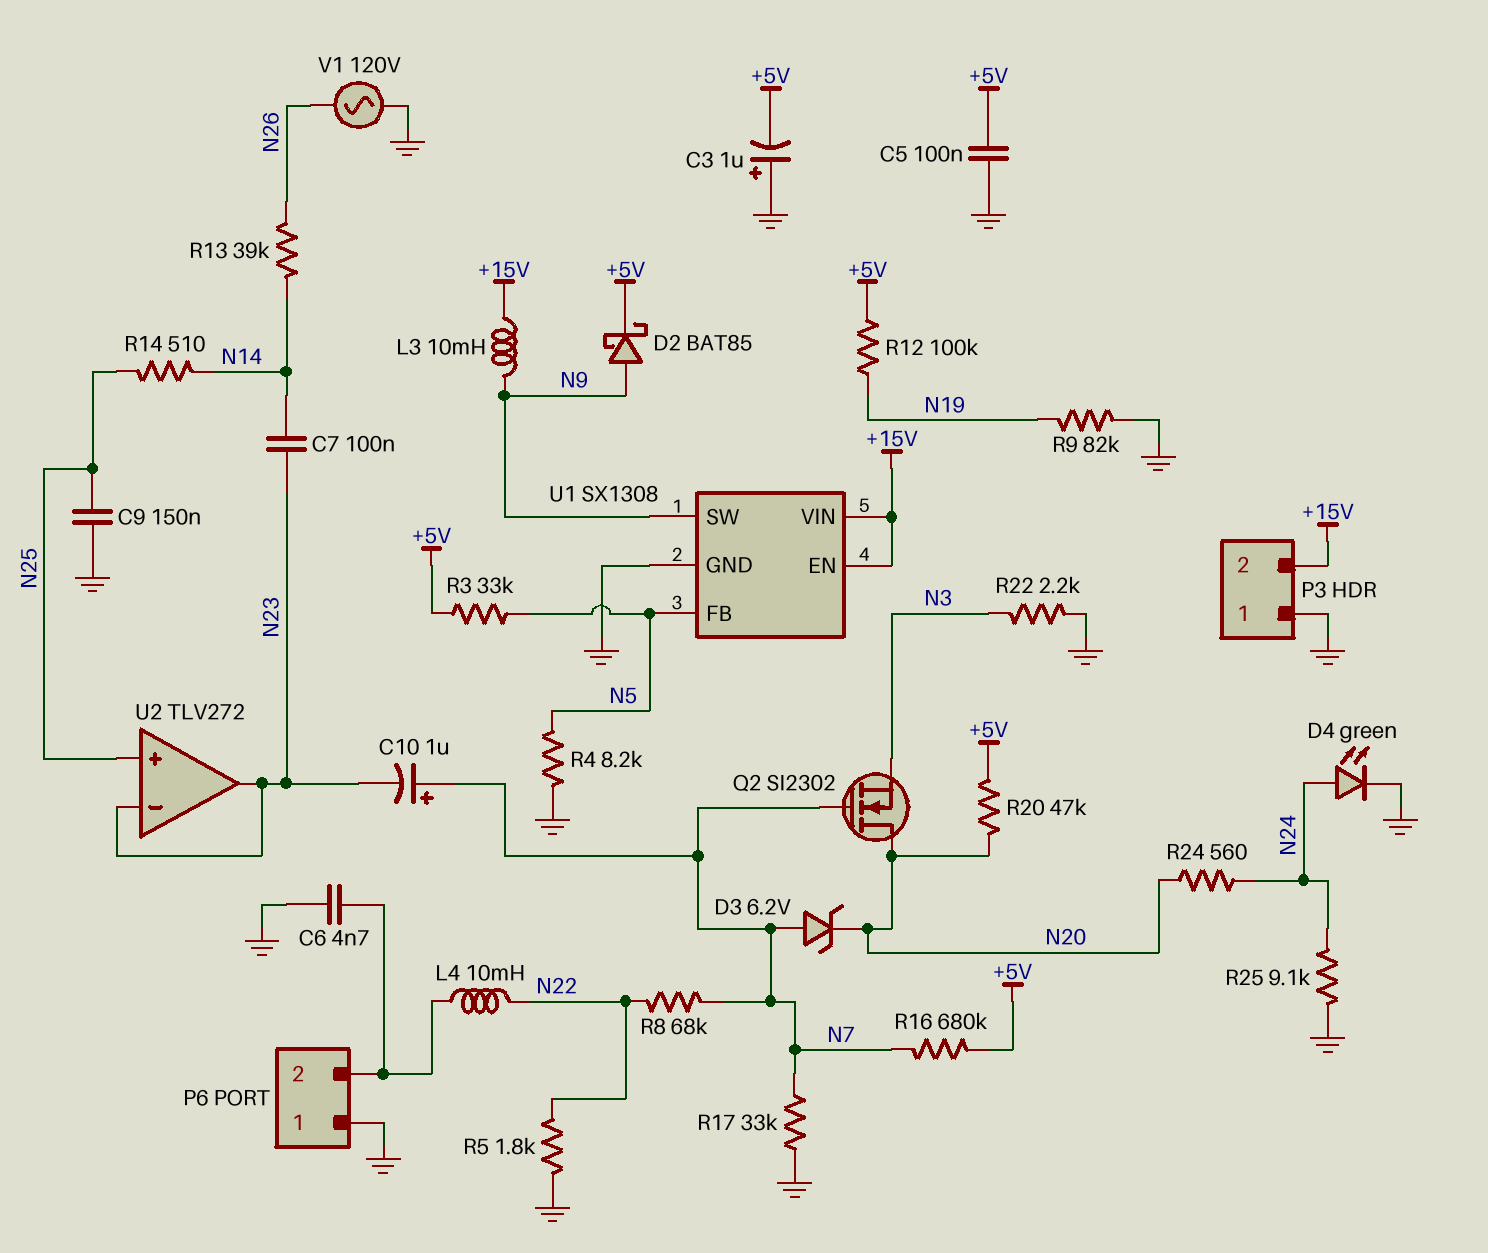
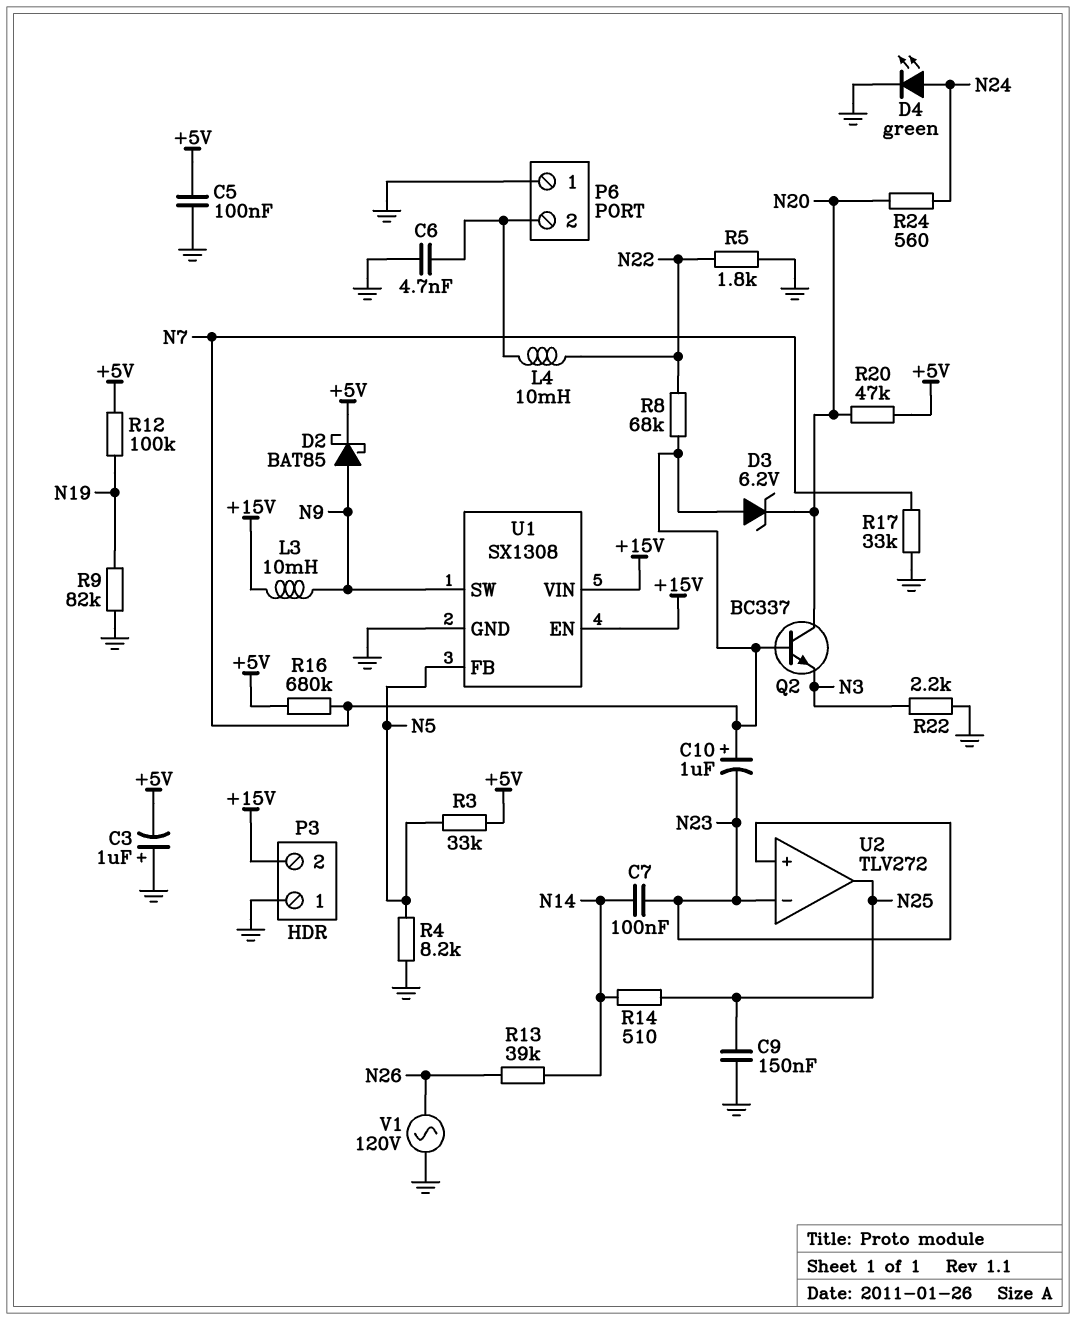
Q2: NMOS SI2302 (G N7, D N20, S N3) -> NPN BC337 (B N7, C N20, E N3)
R25: 9.1k (GND, N24) -> none
U2 pin in+: N25 -> N23
U2 pin out: N23 -> N25

